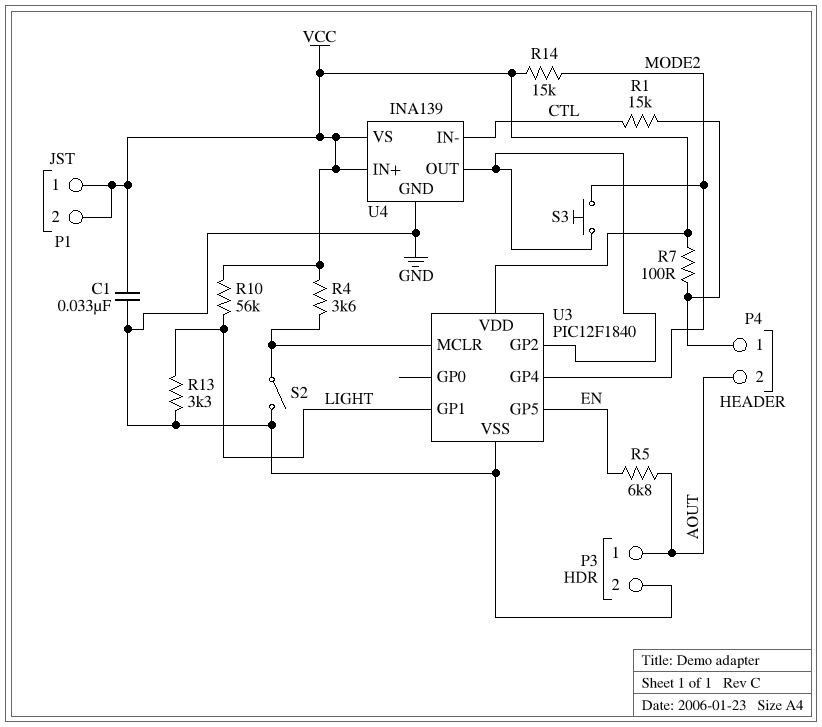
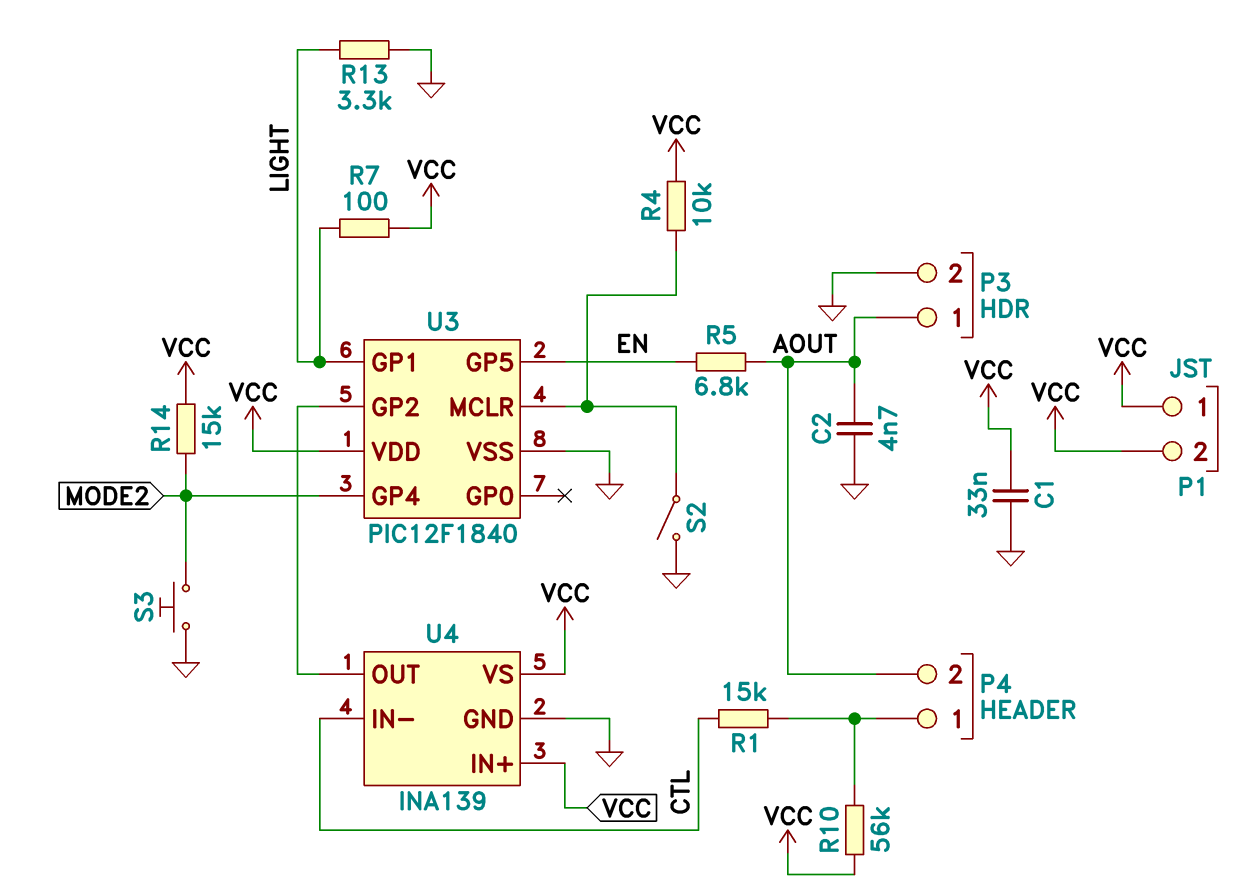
C2: none -> 4.7nF (AOUT, GND)
R4: 3.6k (U3/MCLR, VCC) -> 10k (U3/MCLR, VCC)
R7: 100 (P4/1, VCC) -> 100 (LIGHT, VCC)
R10: 56k (LIGHT, VCC) -> 56k (P4/1, VCC)
S3: button (MODE2, U3/GP2) -> button (GND, MODE2)

